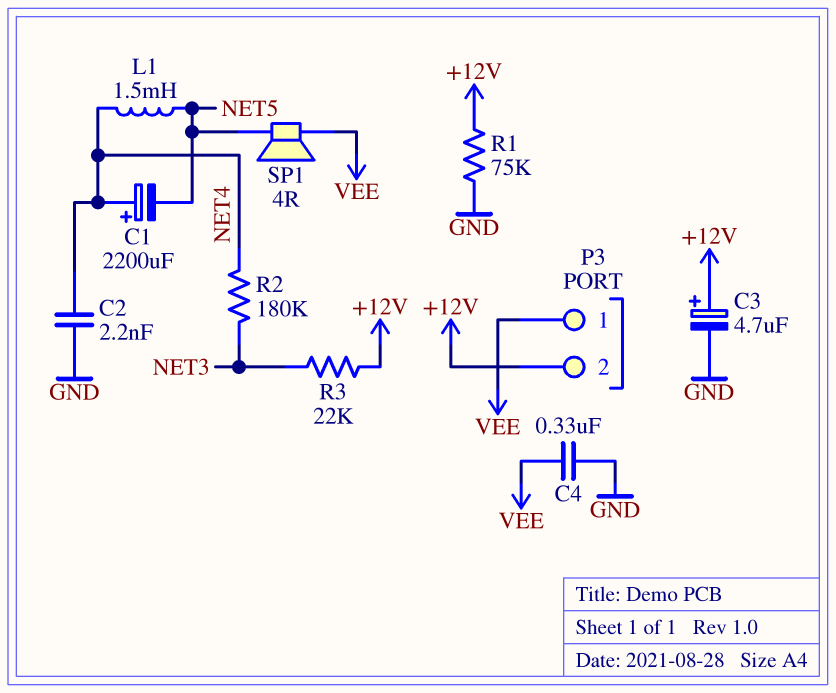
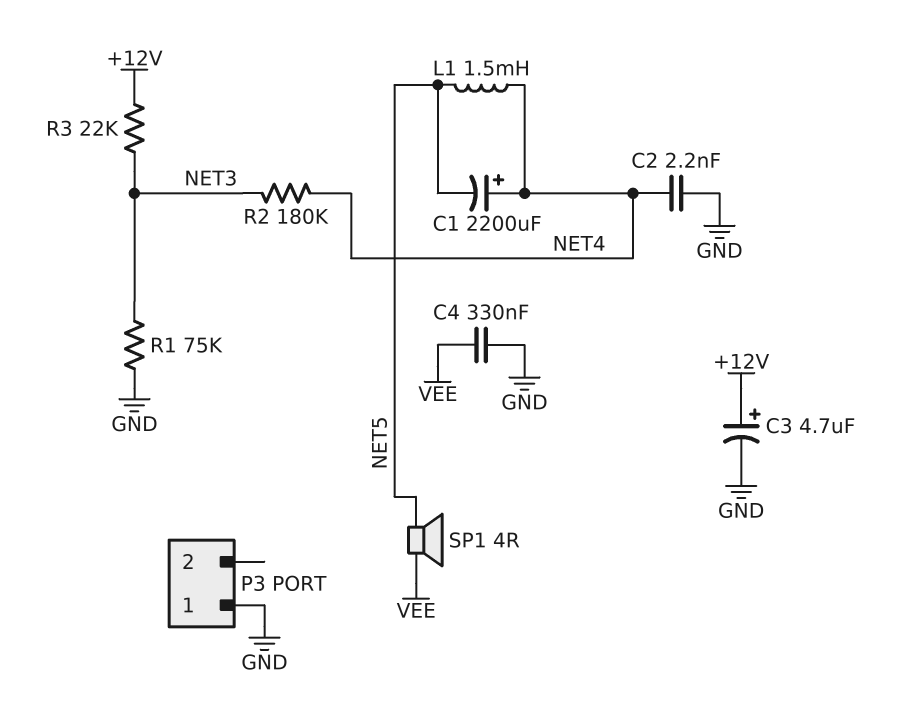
P3 pin 1: VEE -> GND
P3 pin 2: +12V -> none
R1: 75k (+12V, GND) -> 75k (GND, NET3)

